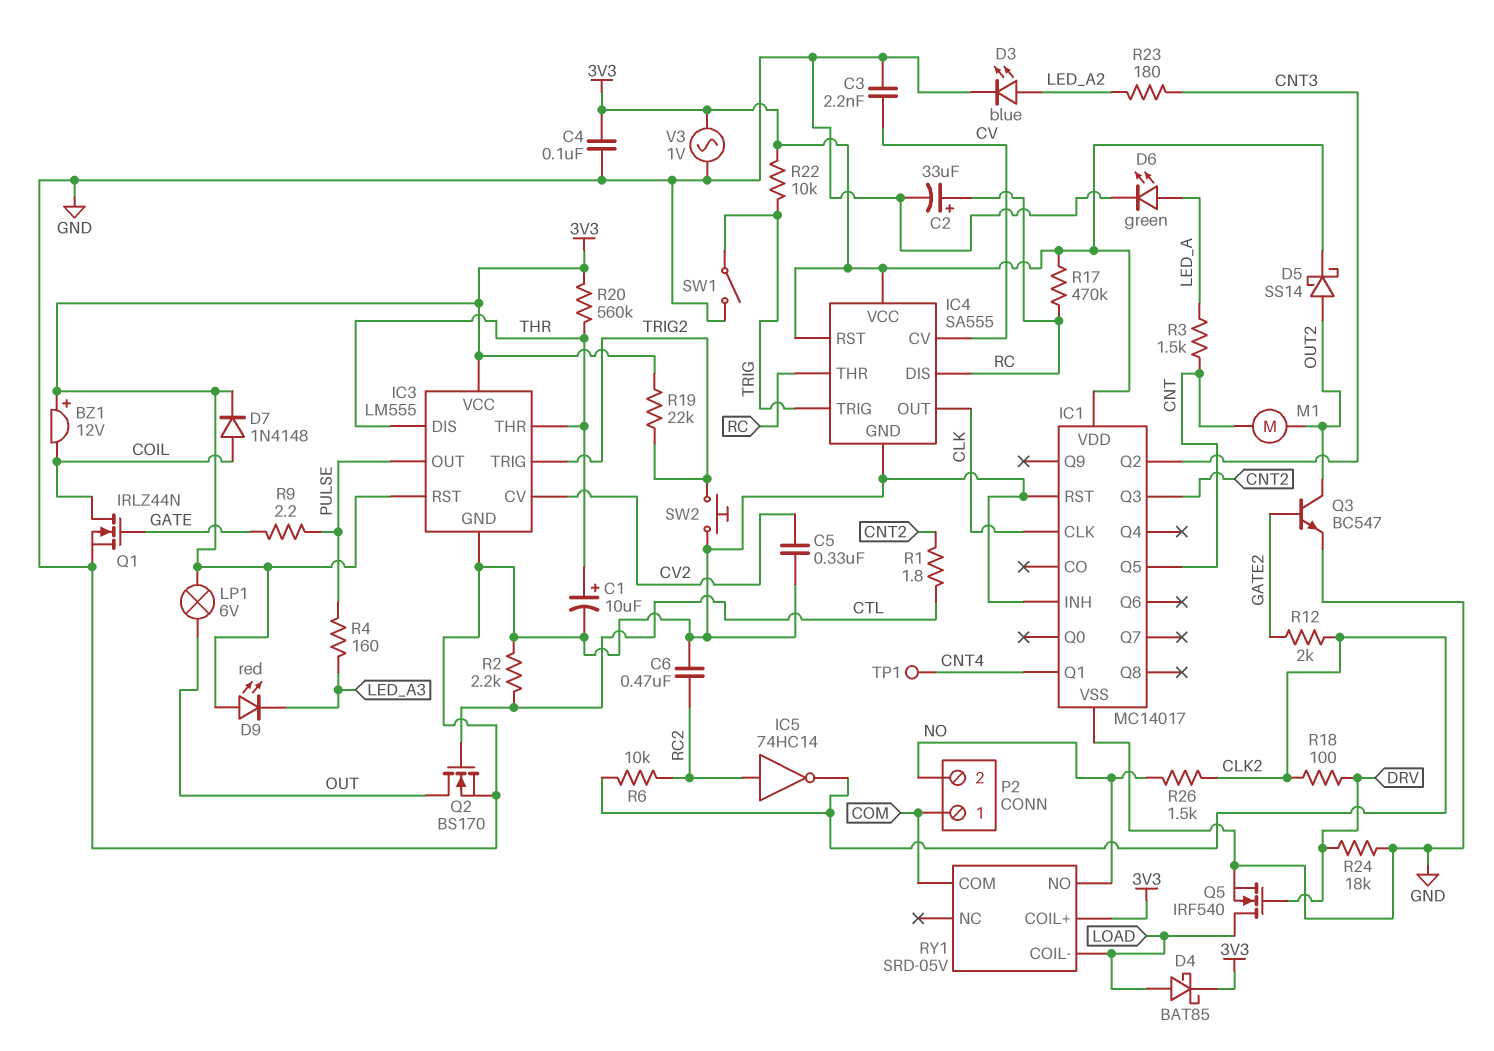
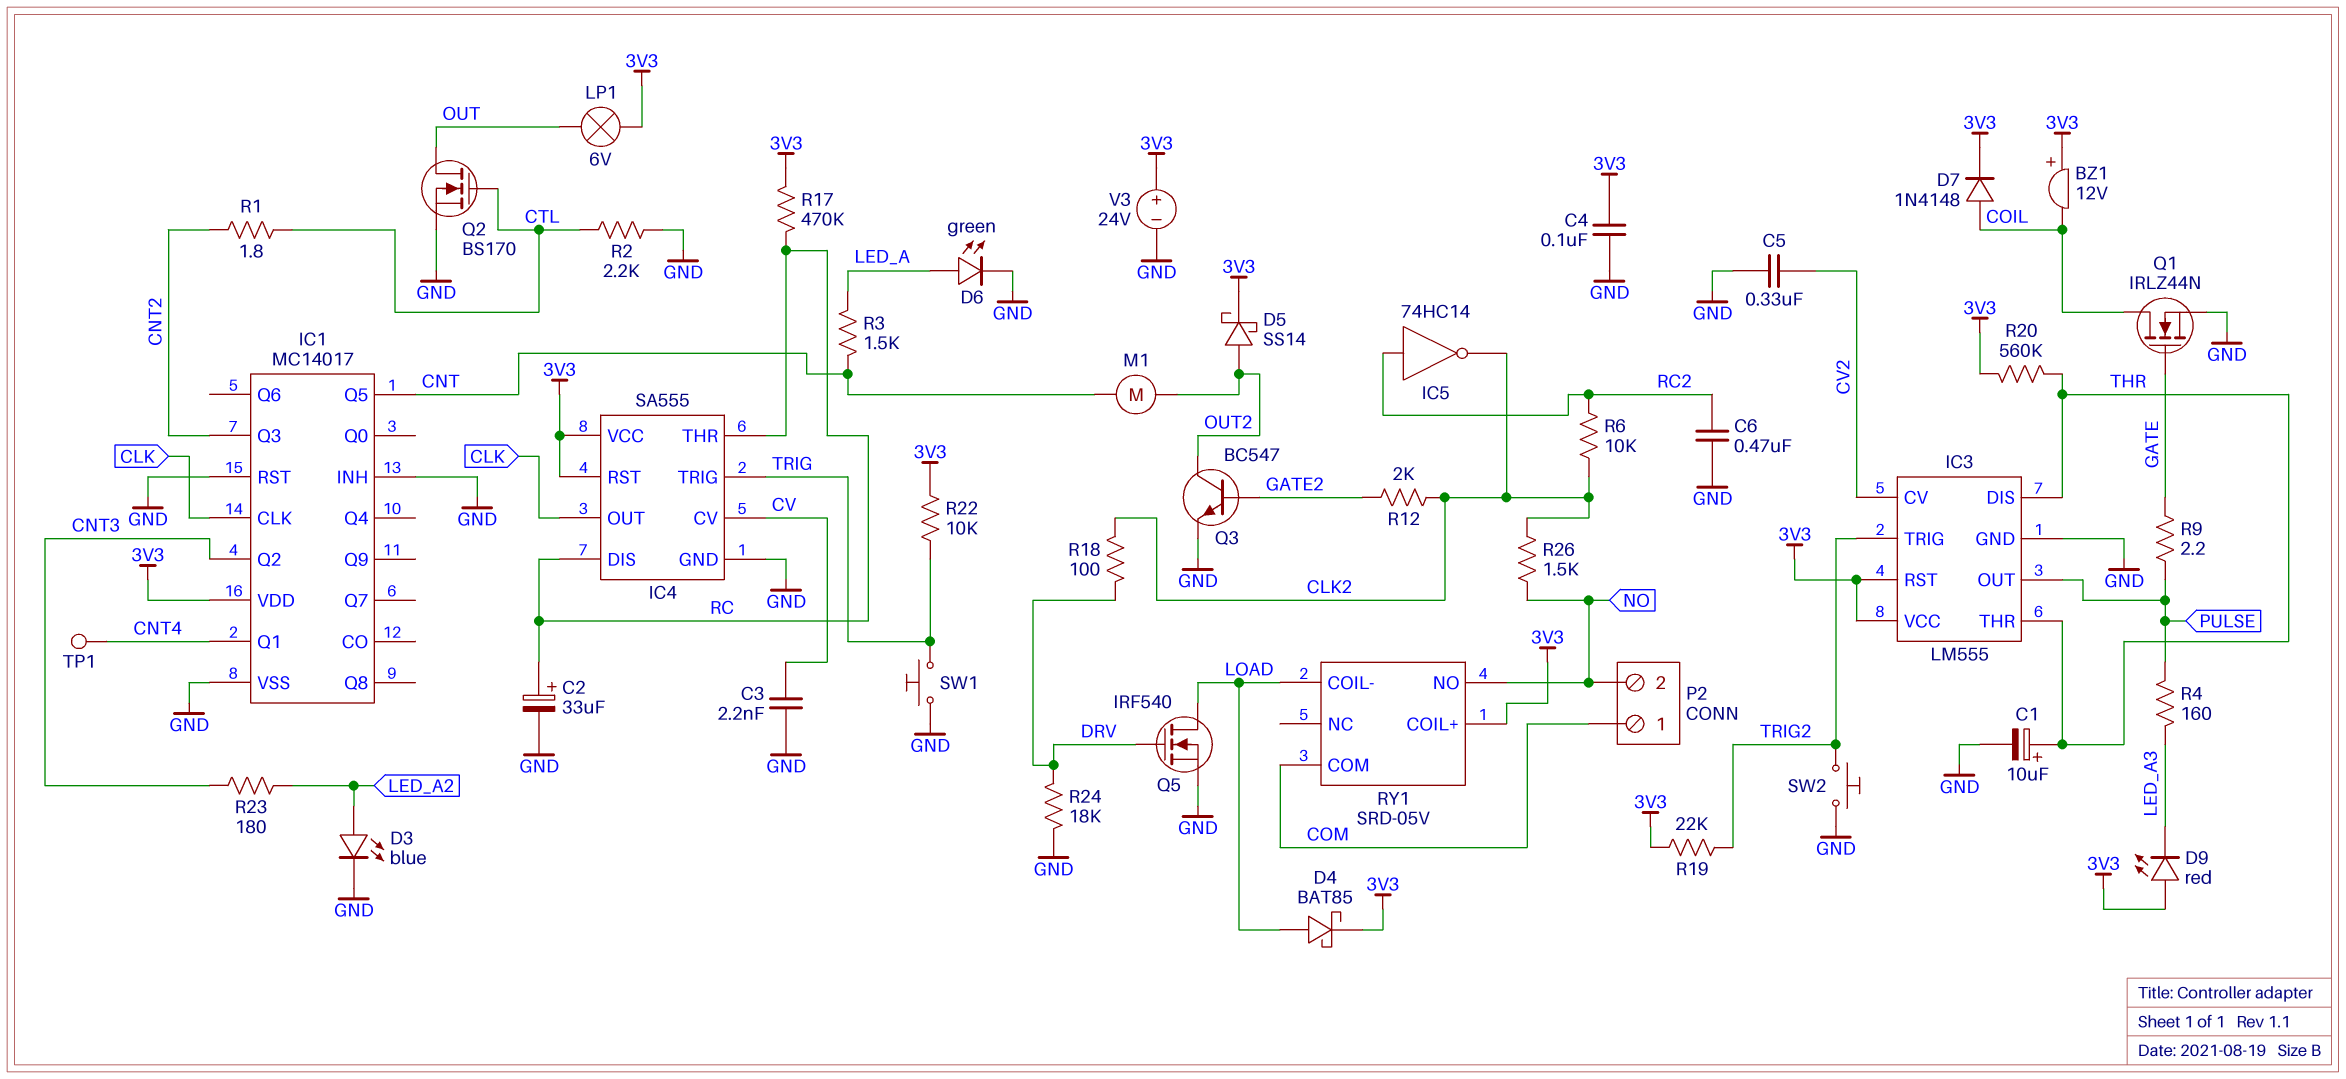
SW1: switch (GND, TRIG) -> button (GND, TRIG)
V3: AC 1V (3V3, GND) -> 24V (plus 3V3, minus GND)

